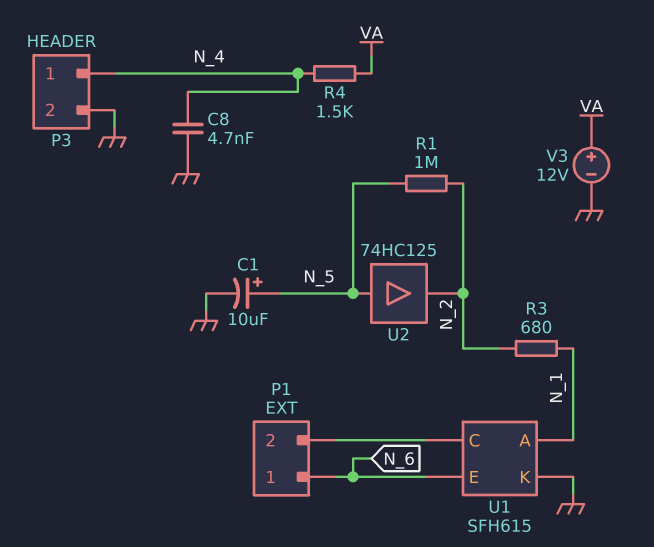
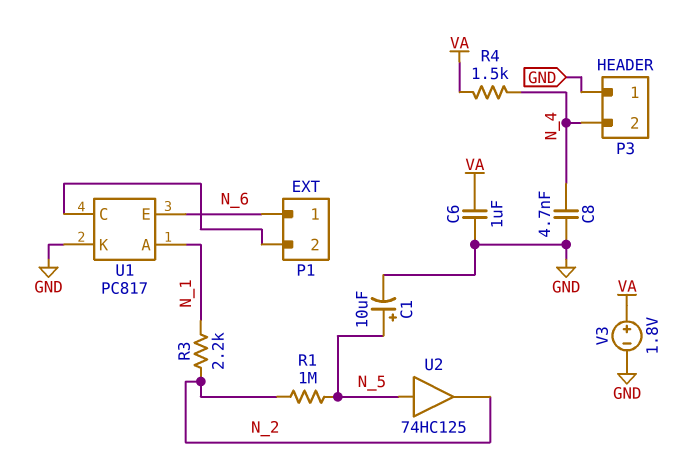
C6: none -> 1uF (GND, VA)
P3 pin 1: N_4 -> GND
P3 pin 2: GND -> N_4
R3: 680 (N_1, N_2) -> 2.2k (N_1, N_2)
U1: SFH615 -> PC817
V3: 12V (plus VA, minus GND) -> 1.8V (plus VA, minus GND)

